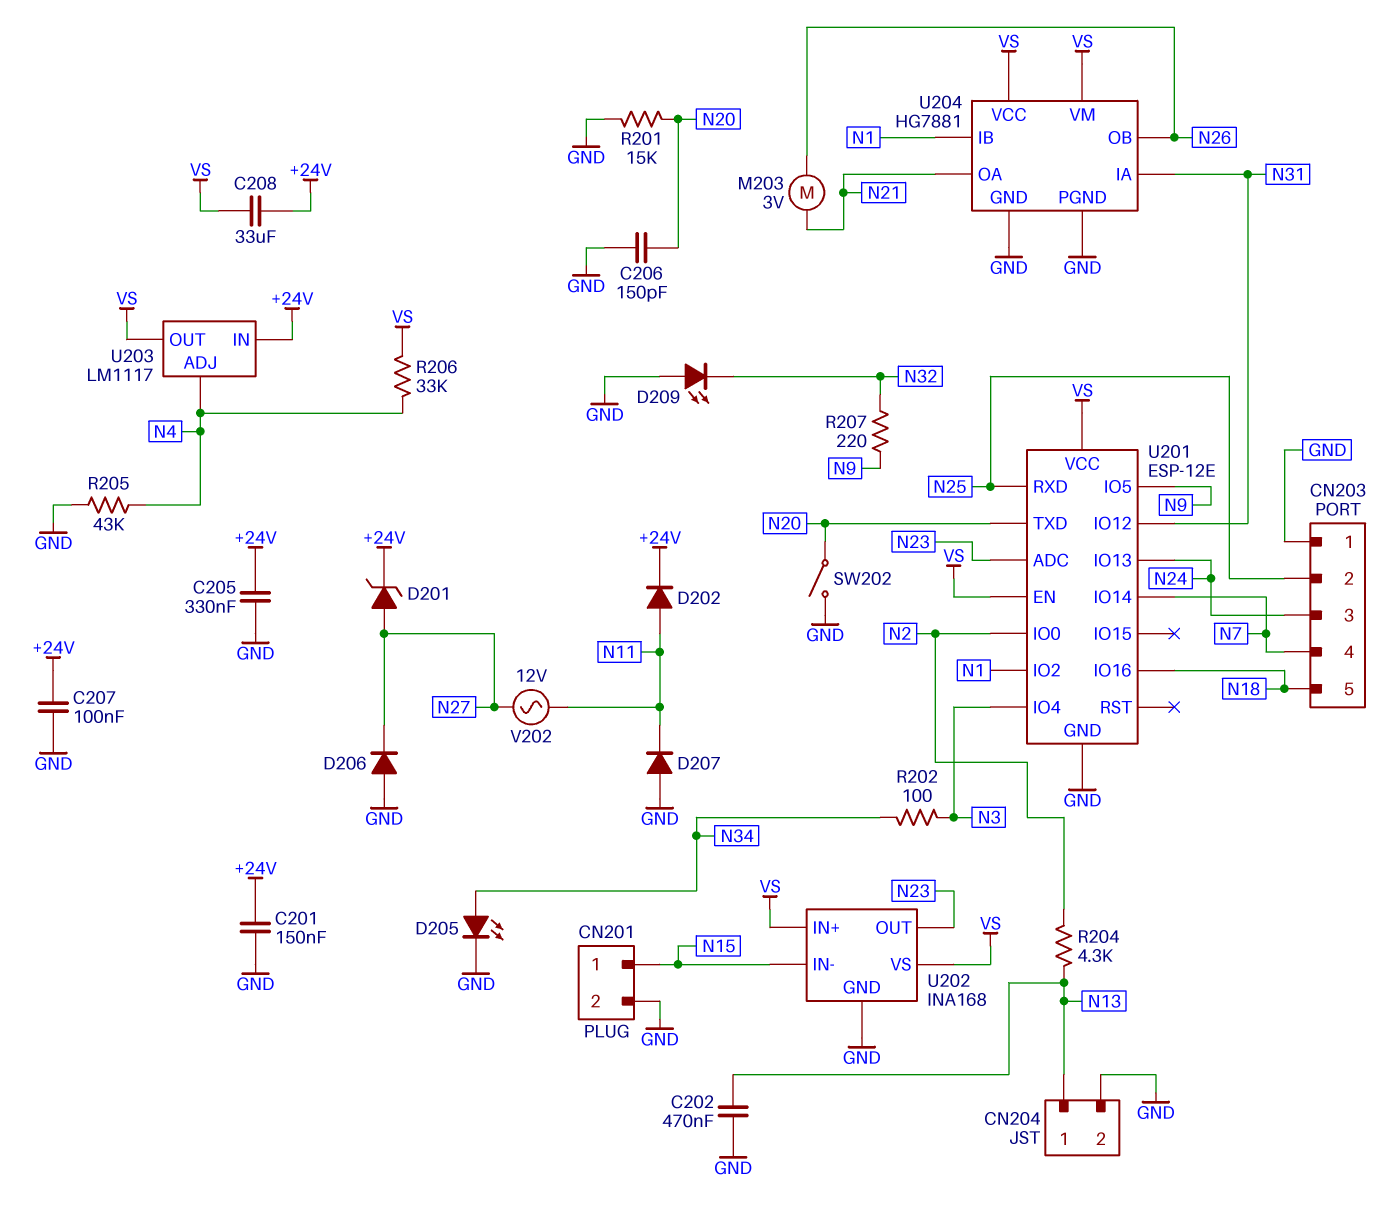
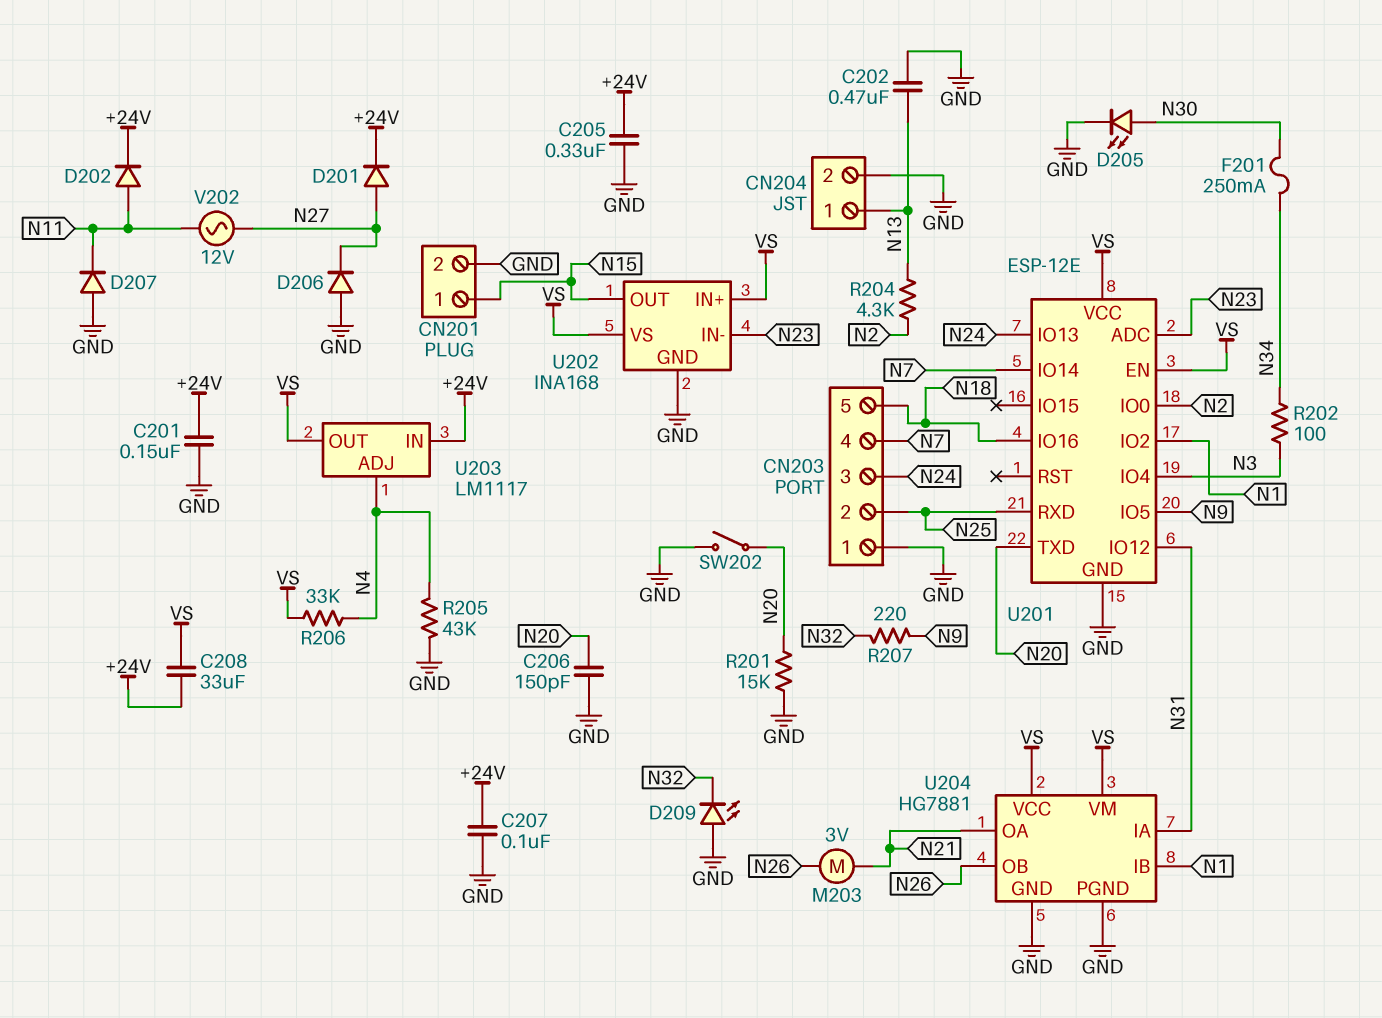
D201: zener (A N27, K +24V) -> diode (A N27, K +24V)
D205: LED (A N34, K GND) -> LED (A N30, K GND)
F201: none -> 250mA (N30, N34)
U202 pin IN-: N15 -> N23
U202 pin OUT: N23 -> N15

